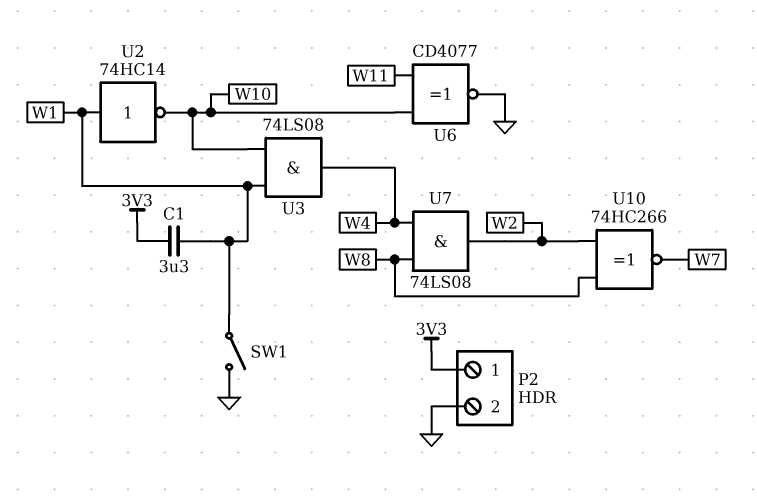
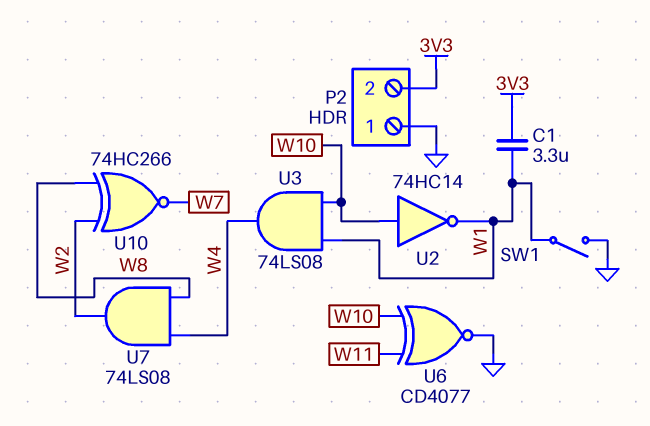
P2 pin 1: 3V3 -> GND
P2 pin 2: GND -> 3V3
U2: NOT 74HC14 (in W1, out W10) -> NOT 74HC14 (in W10, out W1)

